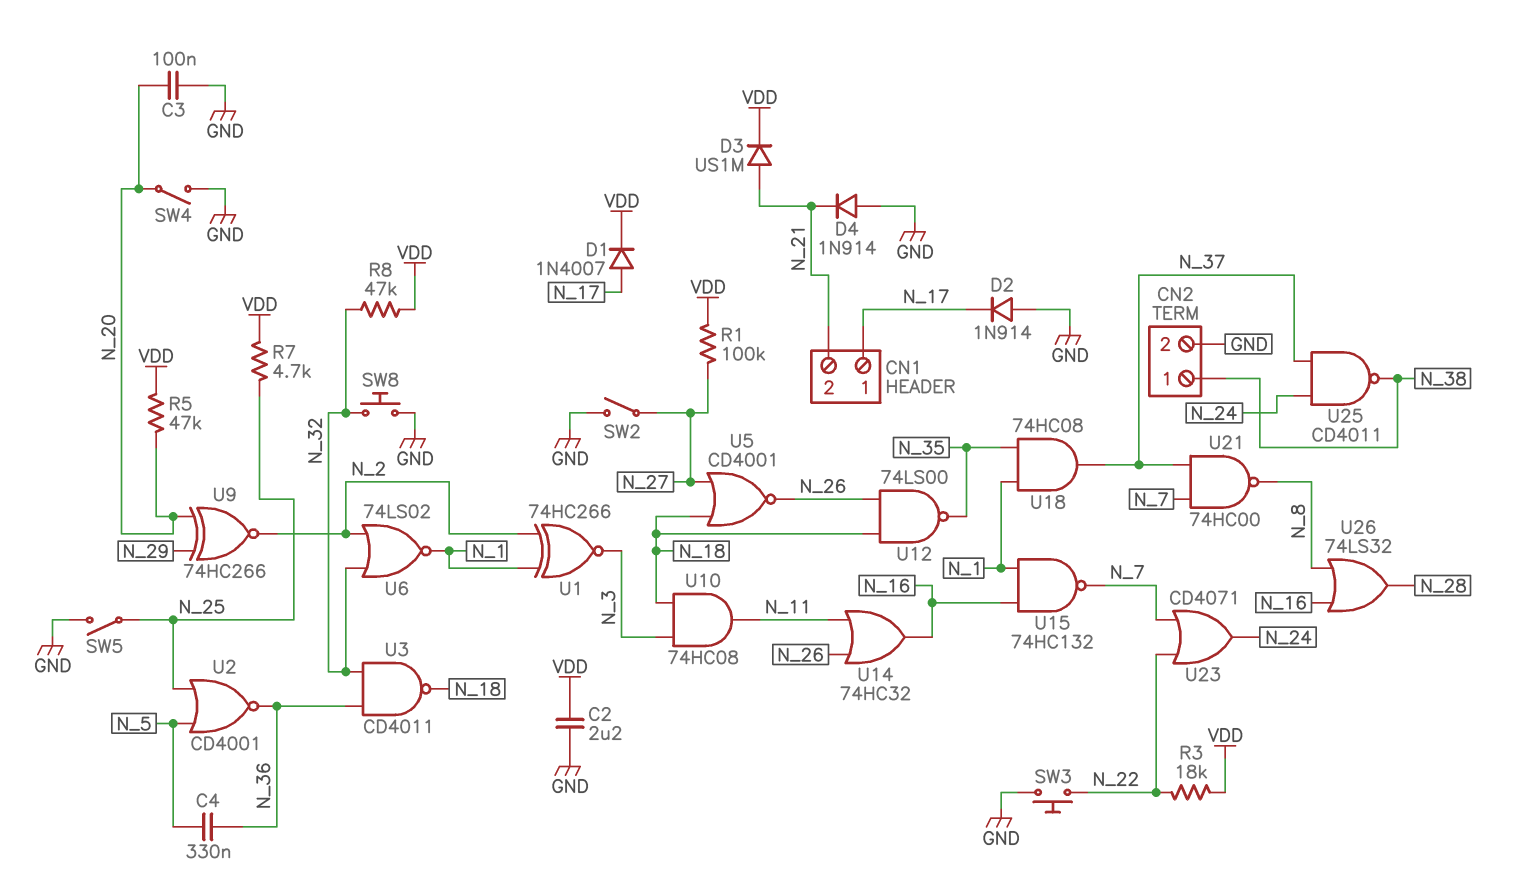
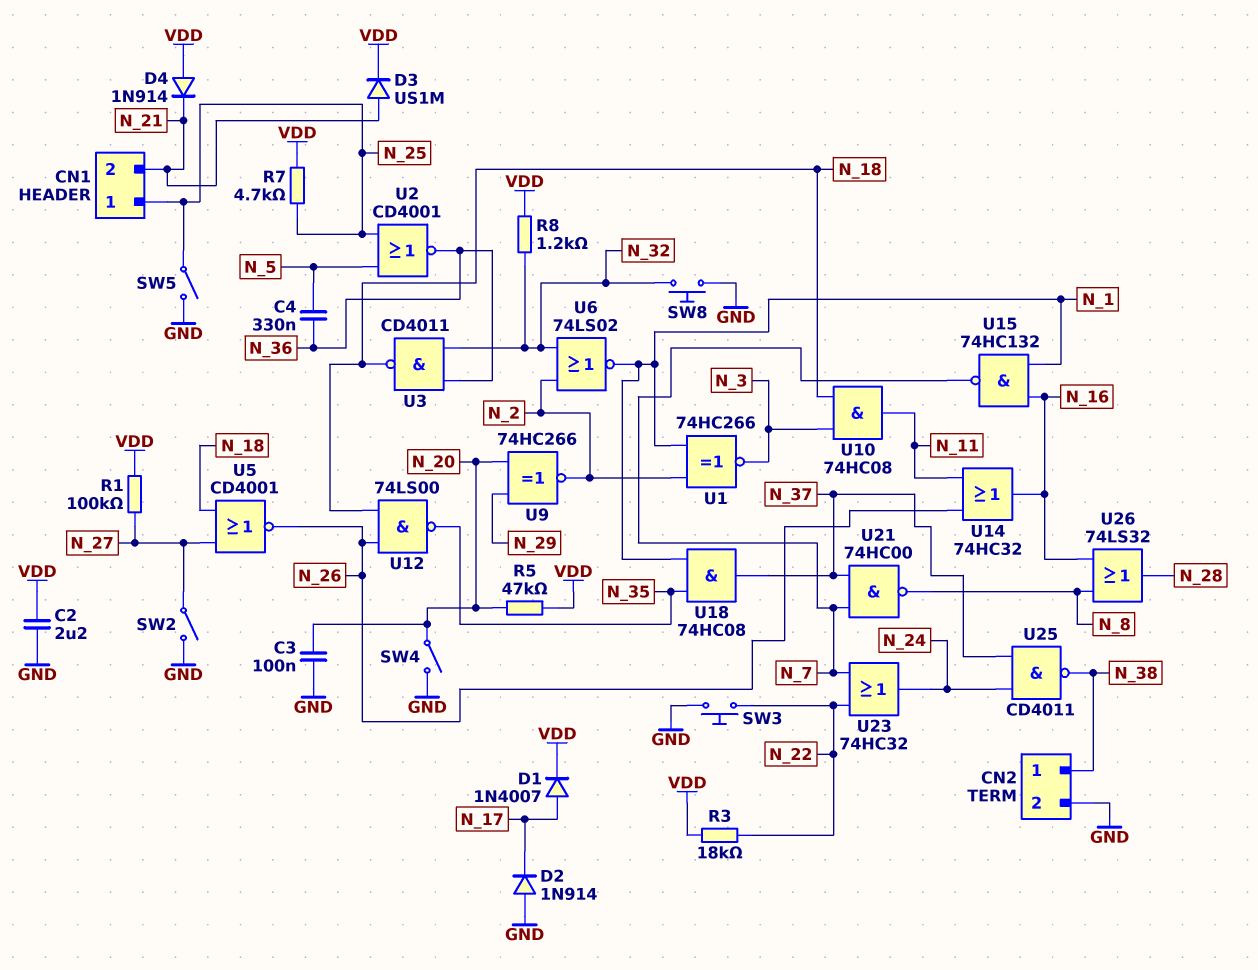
CN1 pin 1: N_17 -> N_25
D4: diode 1N914 (A GND, K N_21) -> diode 1N914 (A VDD, K N_21)
R8: 47k (N_32, VDD) -> 1.2k (N_32, VDD)
U23: OR CD4071 (in N_7, in N_22, out N_24) -> OR 74HC32 (in N_7, in N_22, out N_24)

